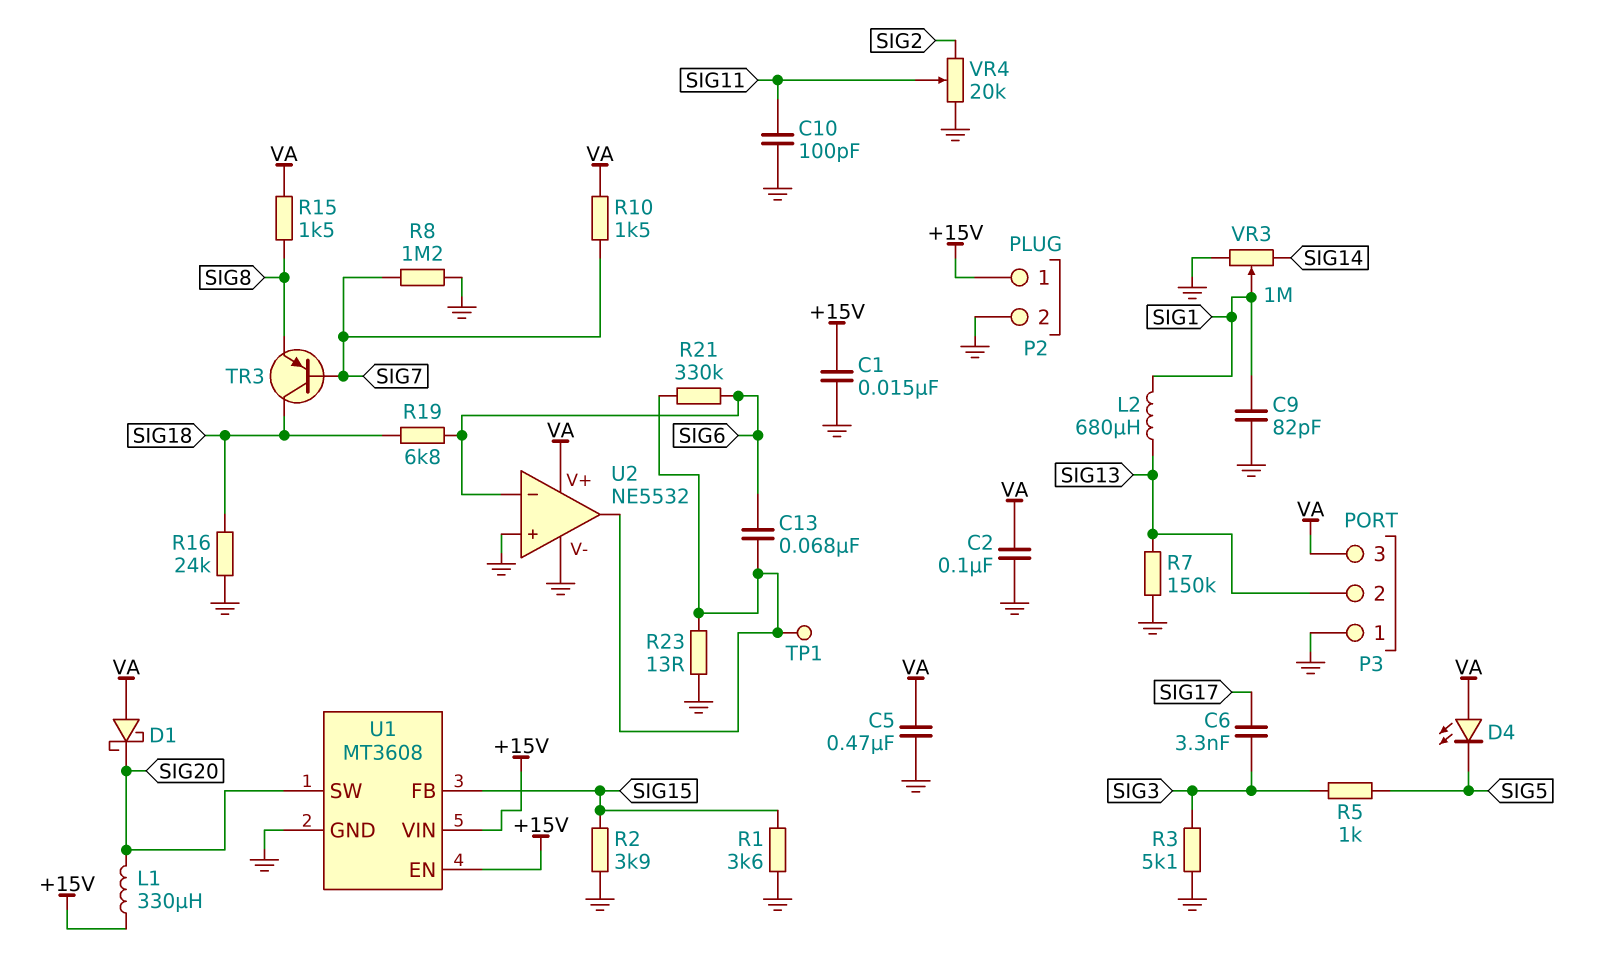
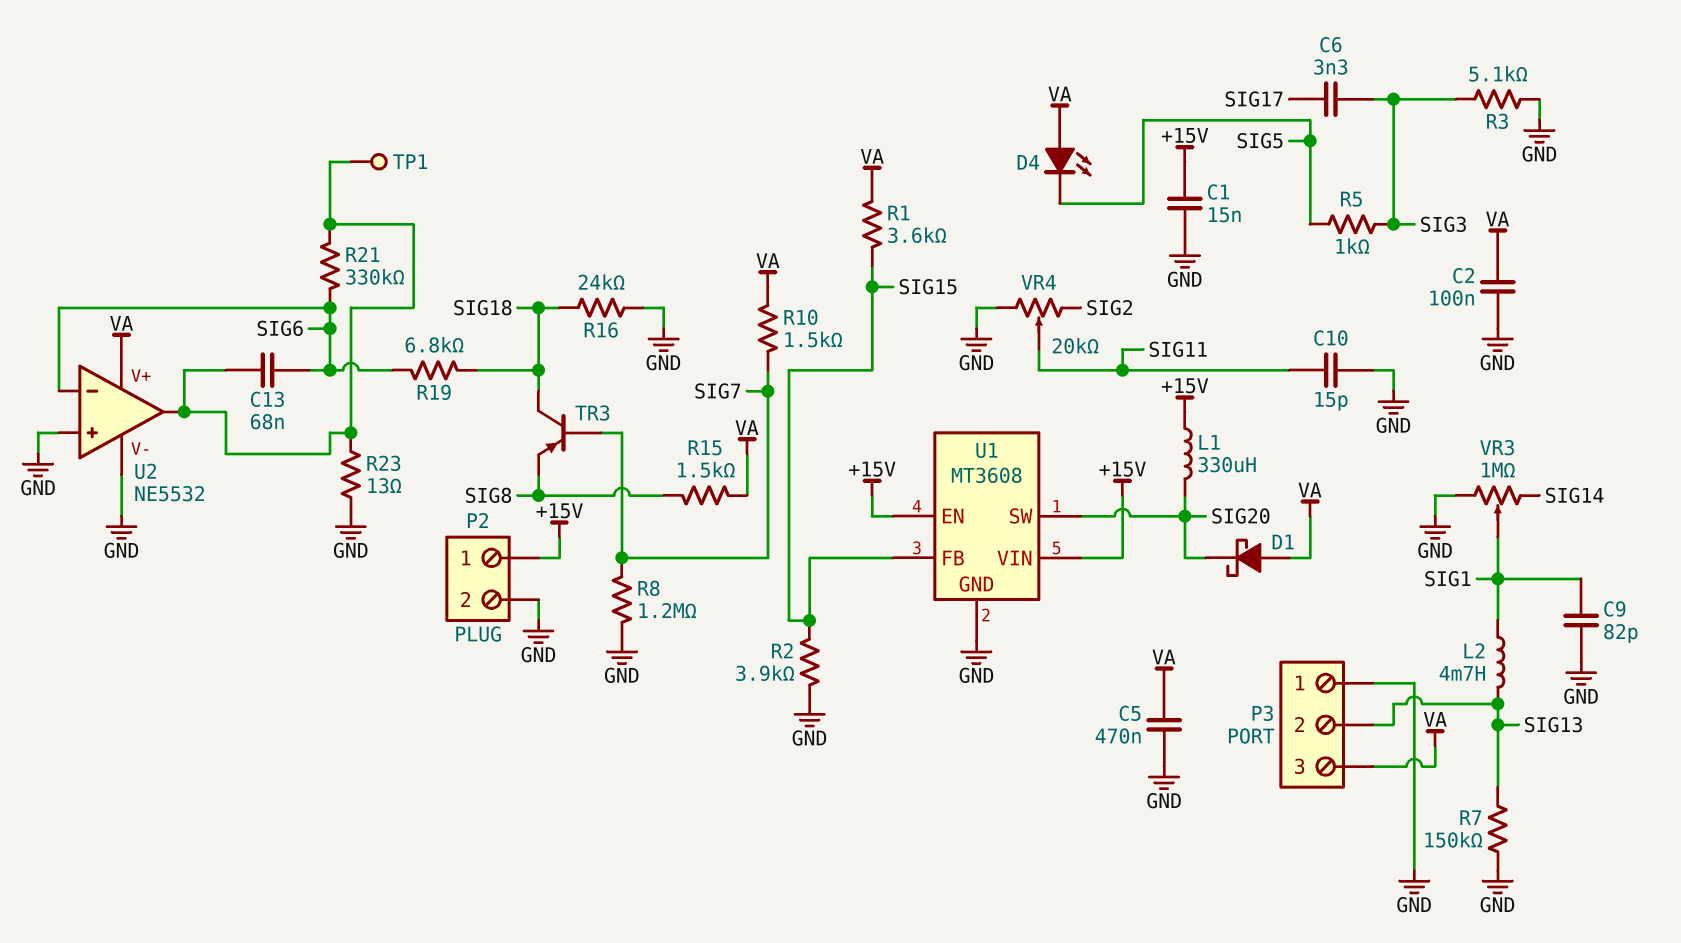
C10: 100pF (GND, SIG11) -> 15pF (GND, SIG11)
L2: 680uH (SIG1, SIG13) -> 4.7mH (SIG1, SIG13)
R1: 3.6k (GND, SIG15) -> 3.6k (SIG15, VA)

